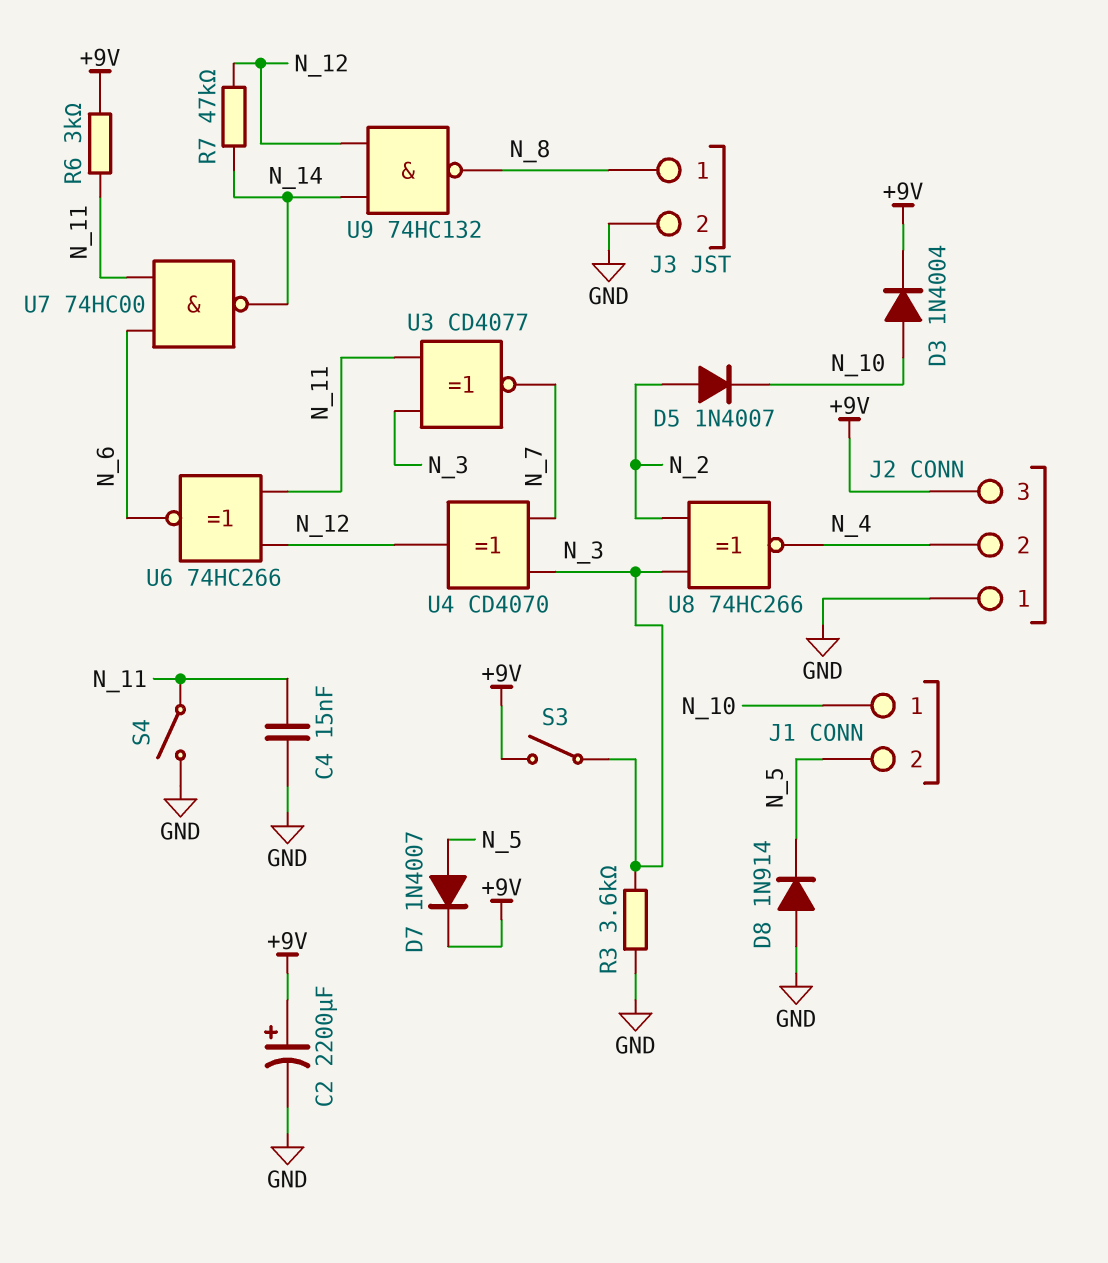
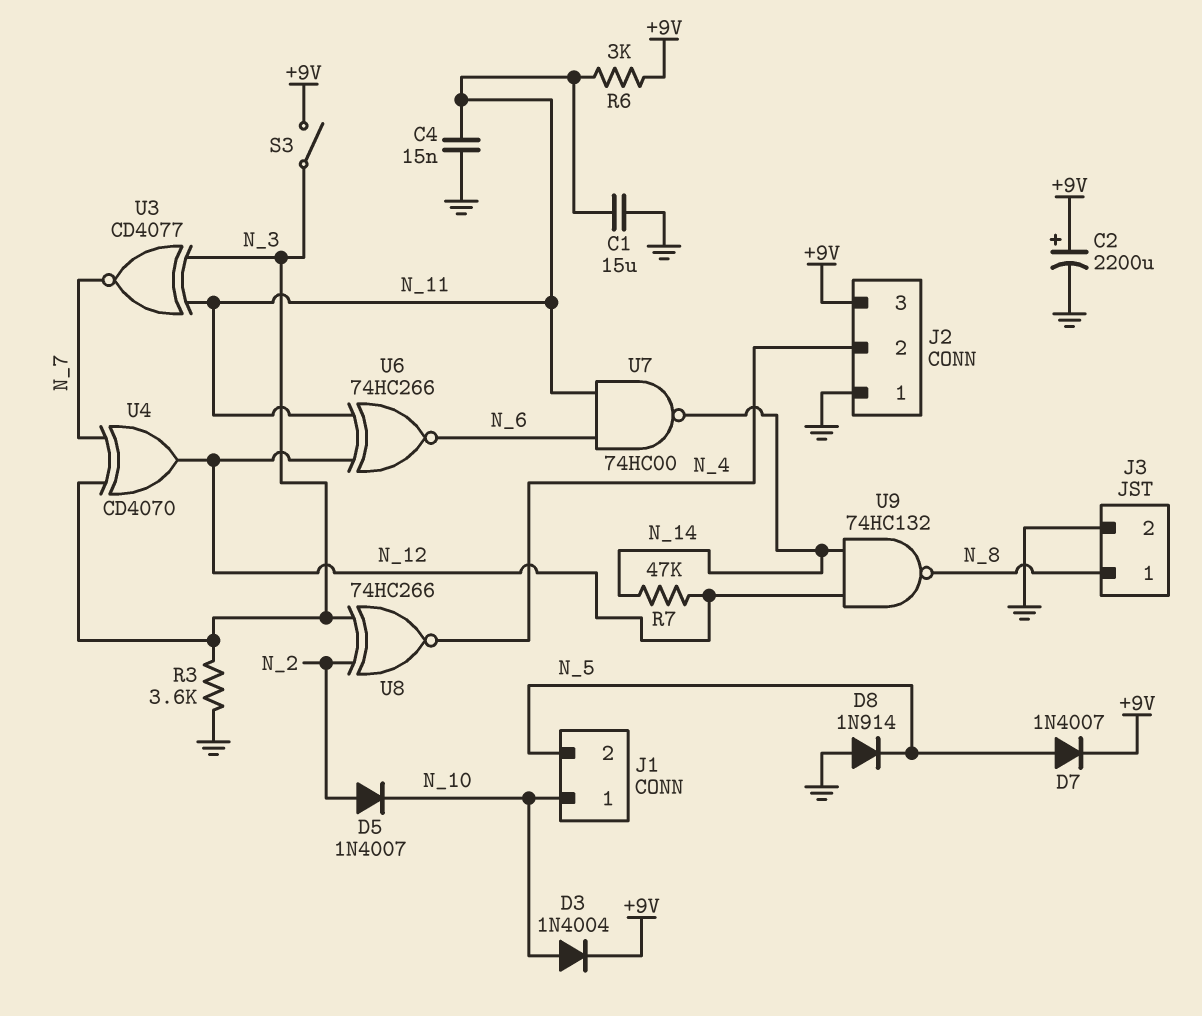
C1: none -> 15uF (GND, N_11)
S4: switch (GND, N_11) -> none

